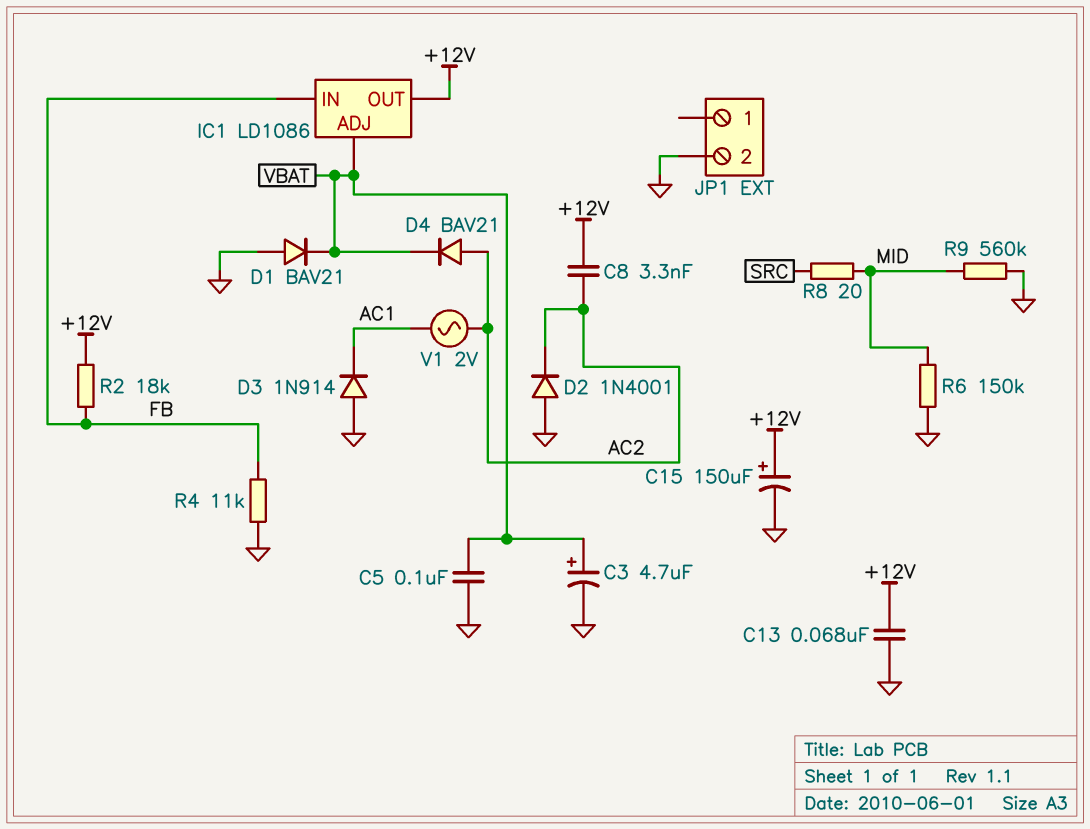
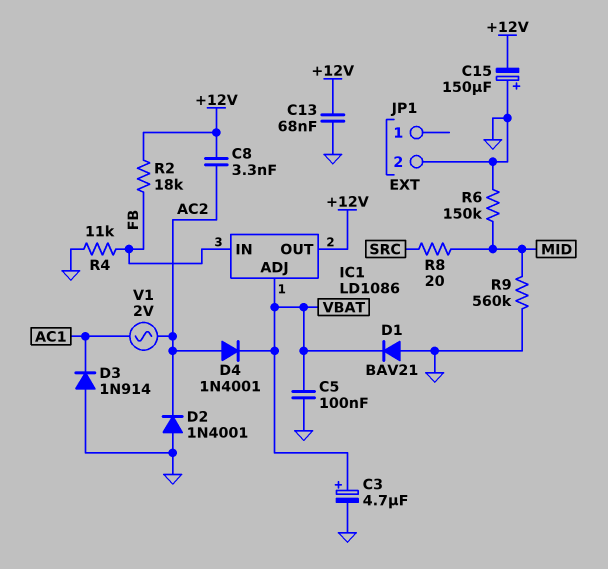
C15: 150uF (plus +12V, minus GND) -> 150uF (plus GND, minus +12V)
D4: diode BAV21 (A AC2, K VBAT) -> diode 1N4001 (A AC2, K VBAT)

